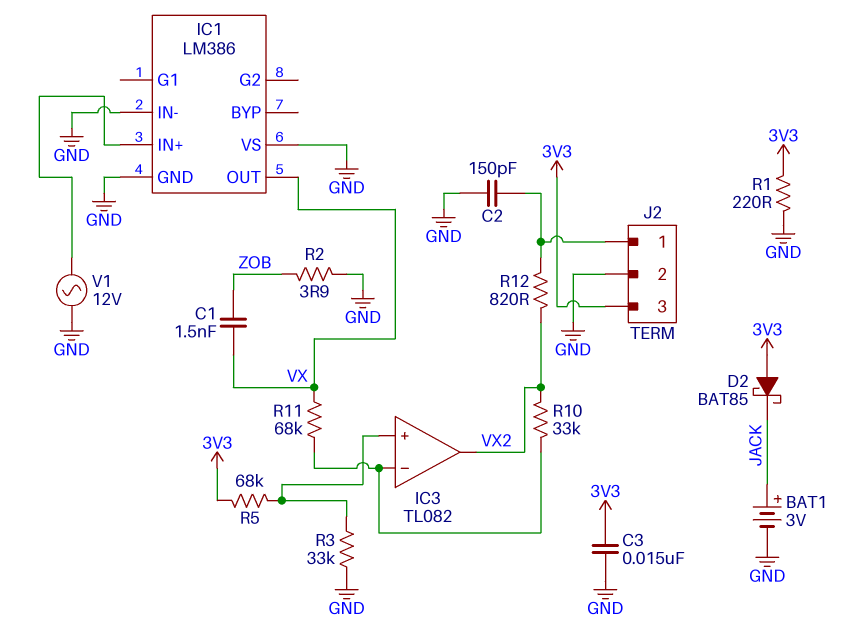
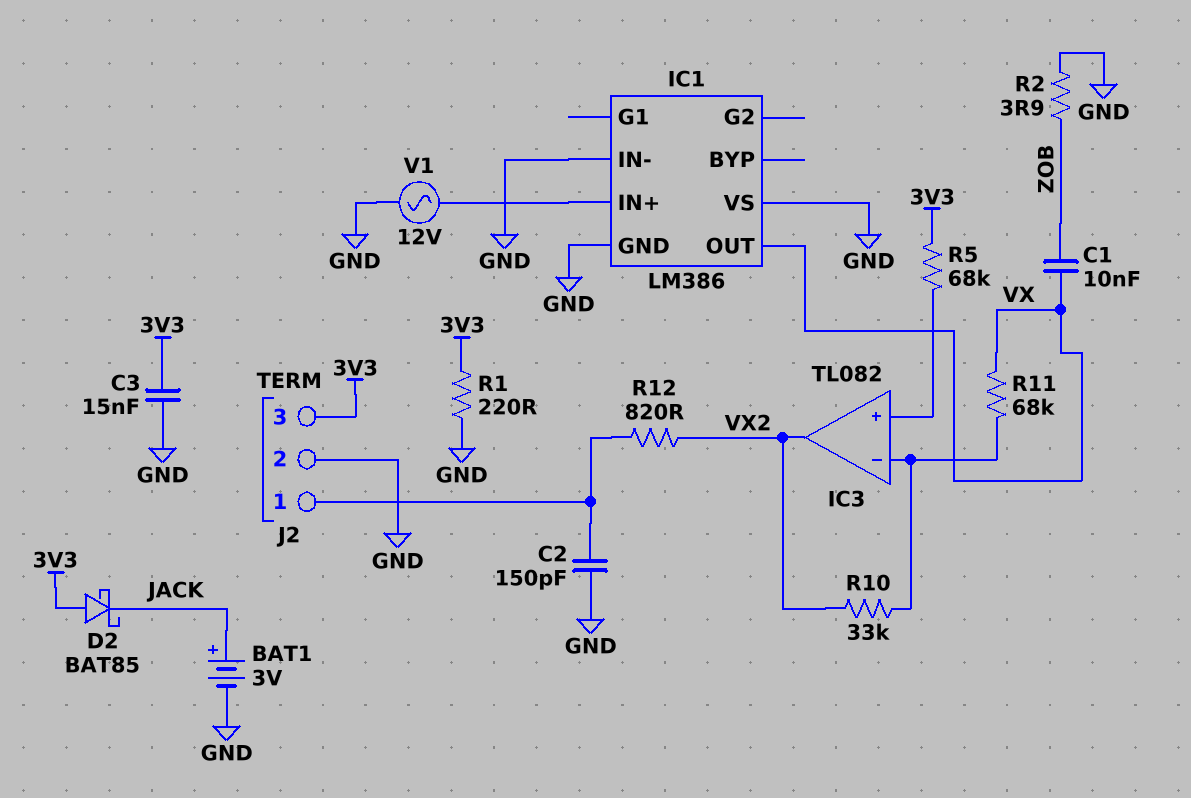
C1: 1.5nF (VX, ZOB) -> 10nF (VX, ZOB)
R3: 33k (GND, IC3/in+) -> none

